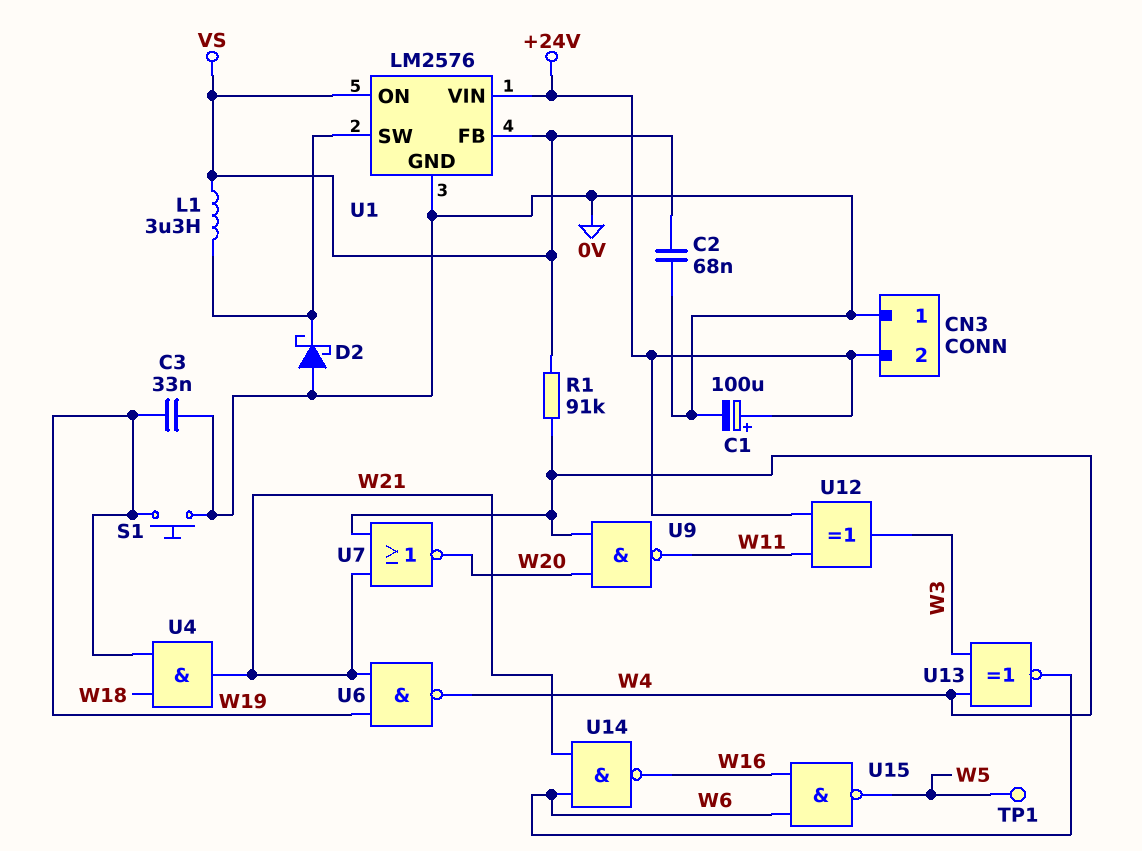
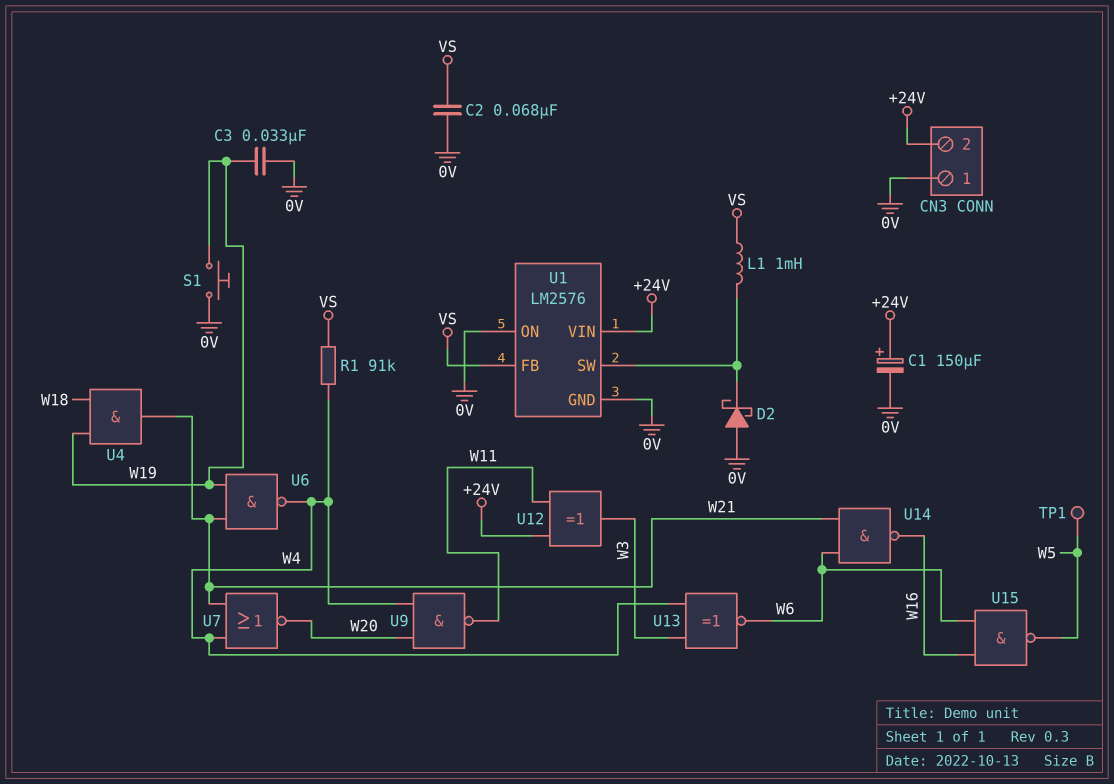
C1: 100uF (plus +24V, minus 0V) -> 150uF (plus +24V, minus 0V)
L1: 3.3uH (U1/SW, VS) -> 1mH (U1/SW, VS)
U1 pin ON: VS -> 0V

